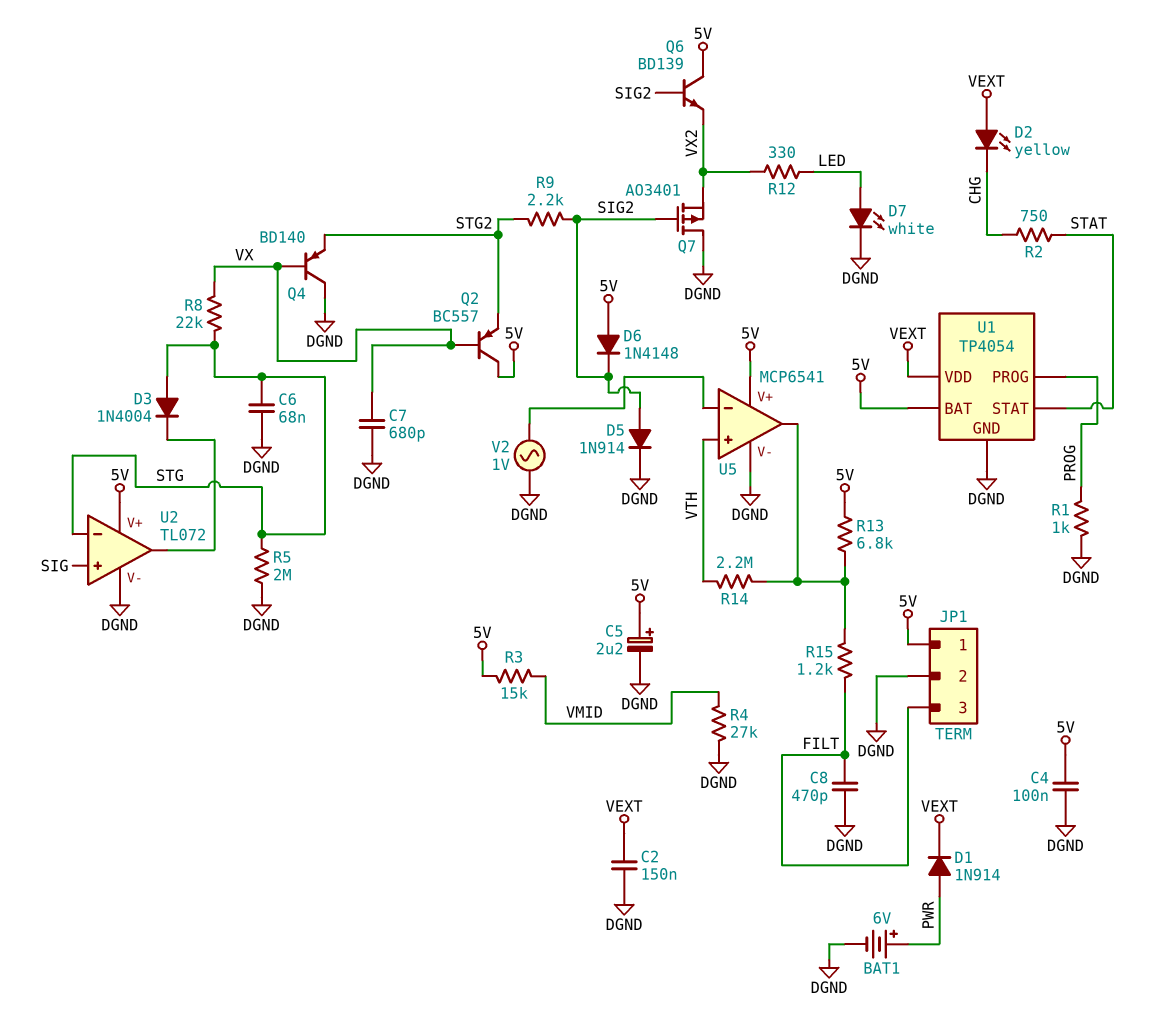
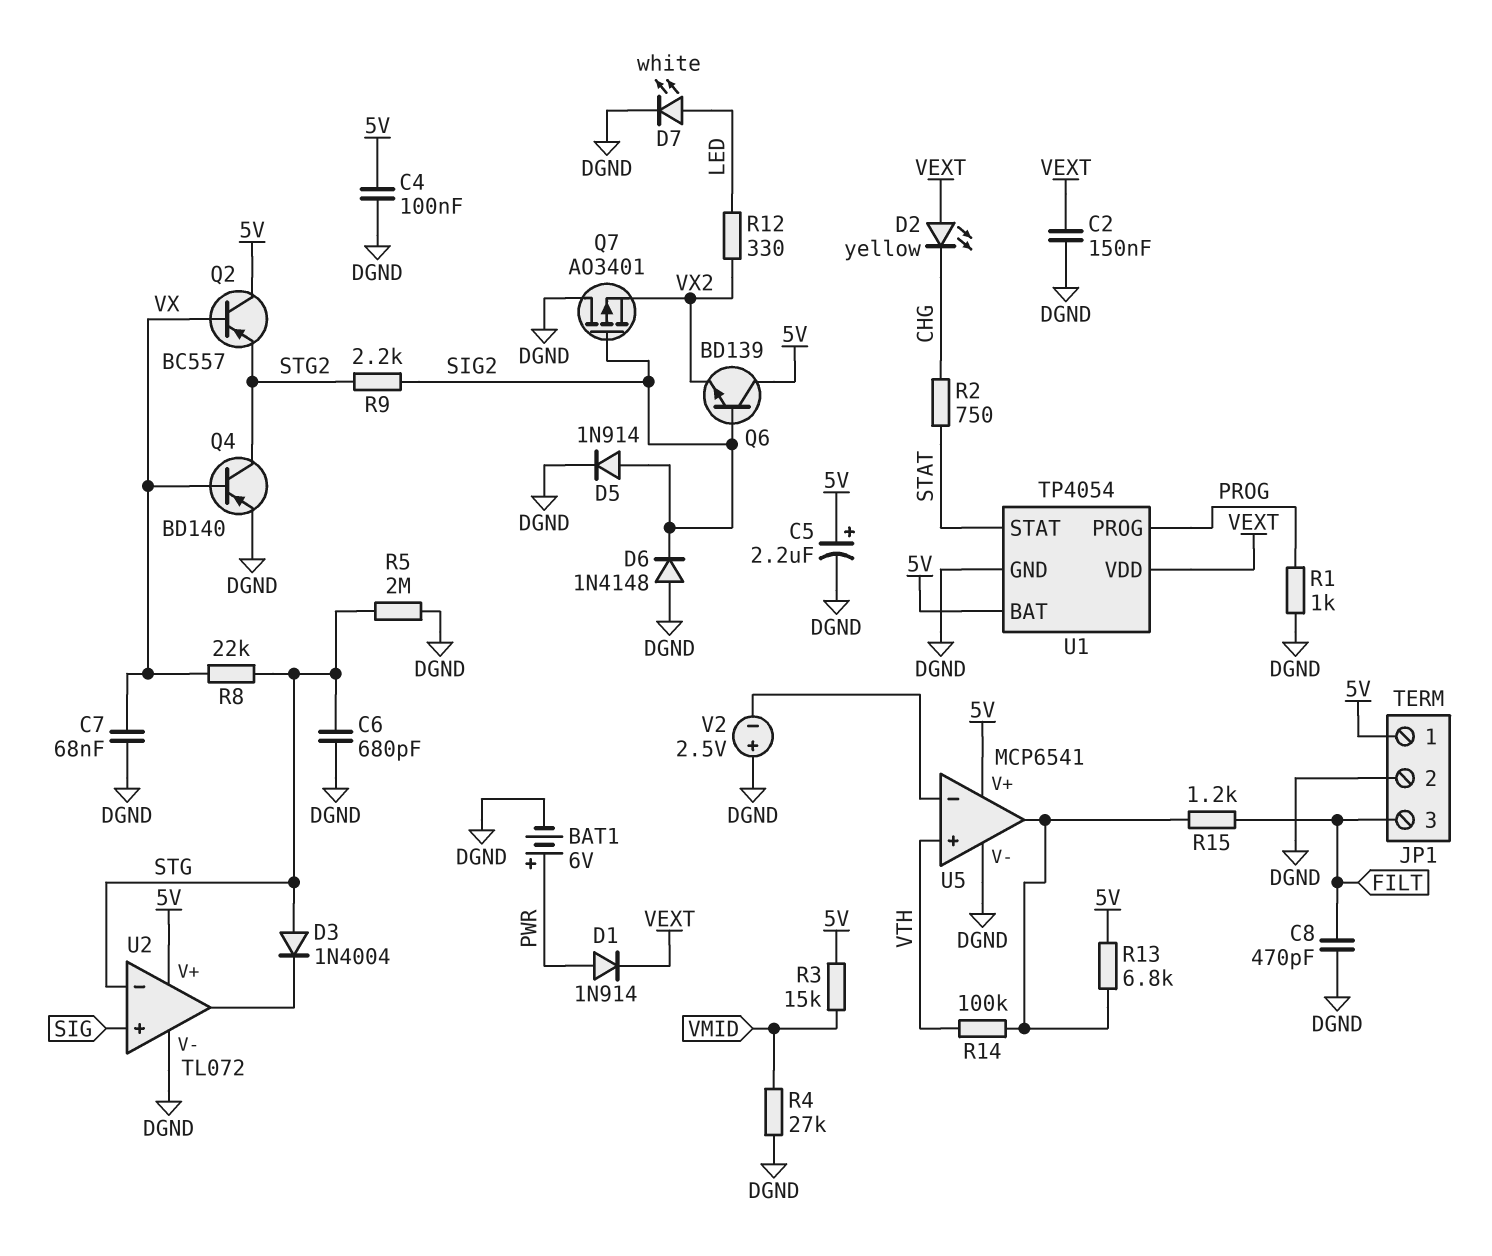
C6: 68nF (DGND, STG) -> 680pF (DGND, STG)
C7: 680pF (DGND, VX) -> 68nF (DGND, VX)
D6: diode 1N4148 (A 5V, K SIG2) -> diode 1N4148 (A DGND, K SIG2)
Q4: PNP BD140 (B VX, C DGND, E STG2) -> PNP BD140 (B VX, C STG2, E DGND)
R14: 2.2M (U5/out, VTH) -> 100k (U5/out, VTH)
V2: AC 1V (DGND, U5/in-) -> 2.5V (plus DGND, minus U5/in-)

